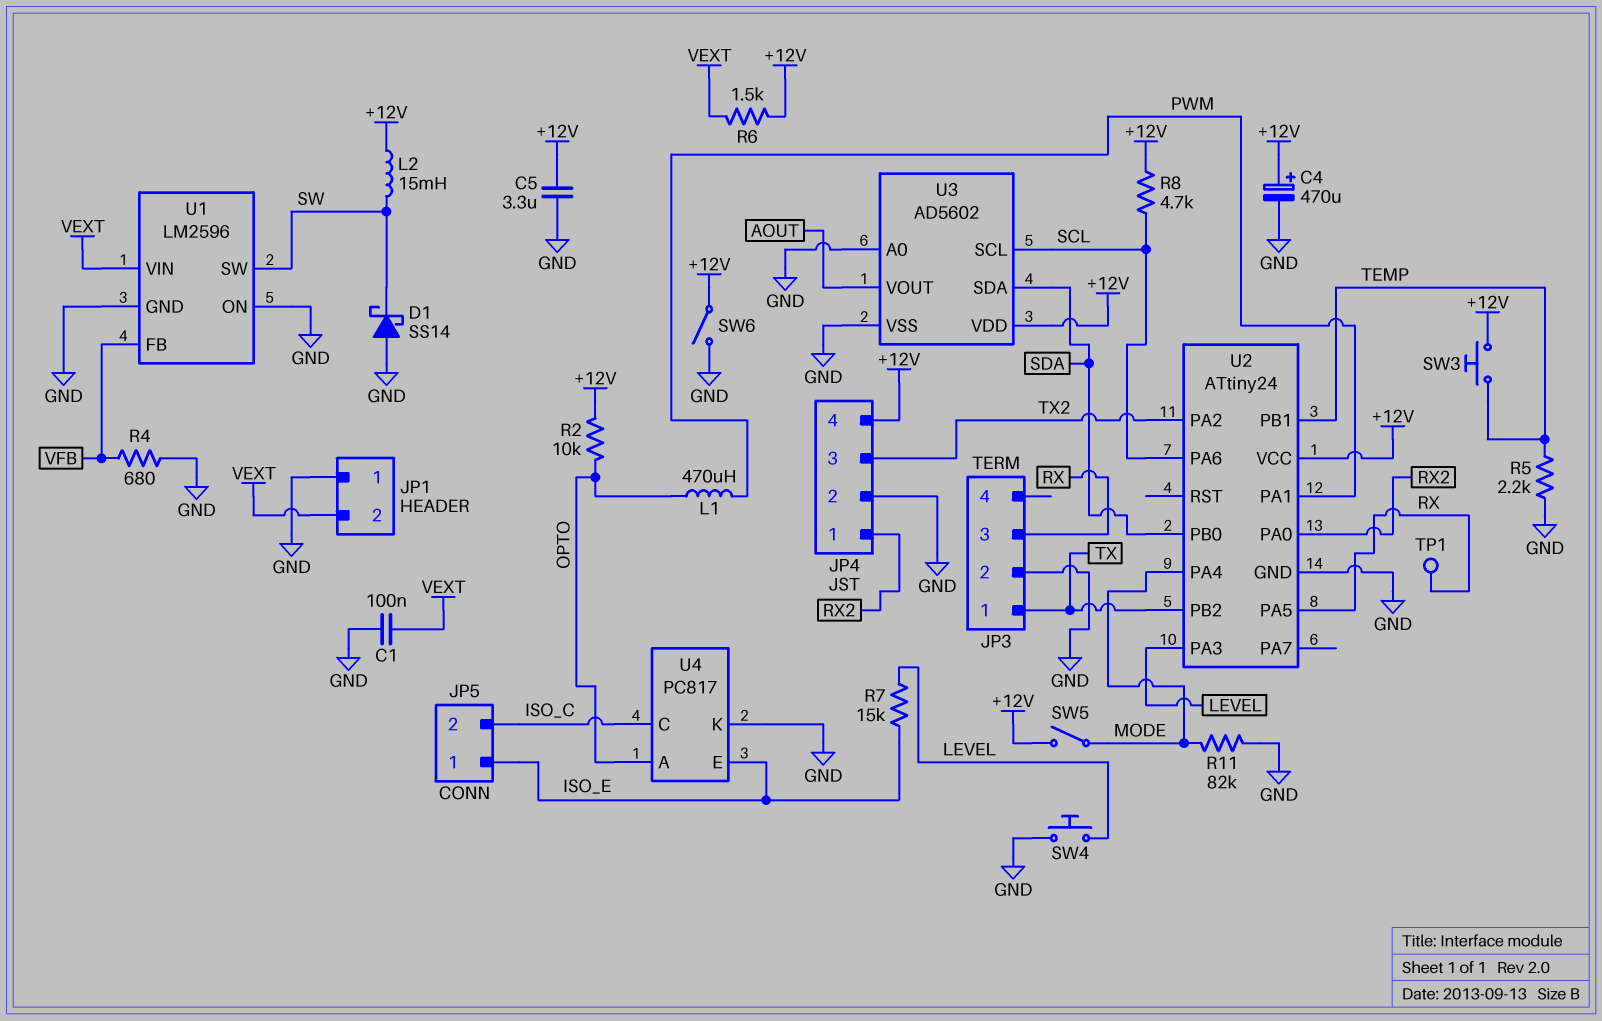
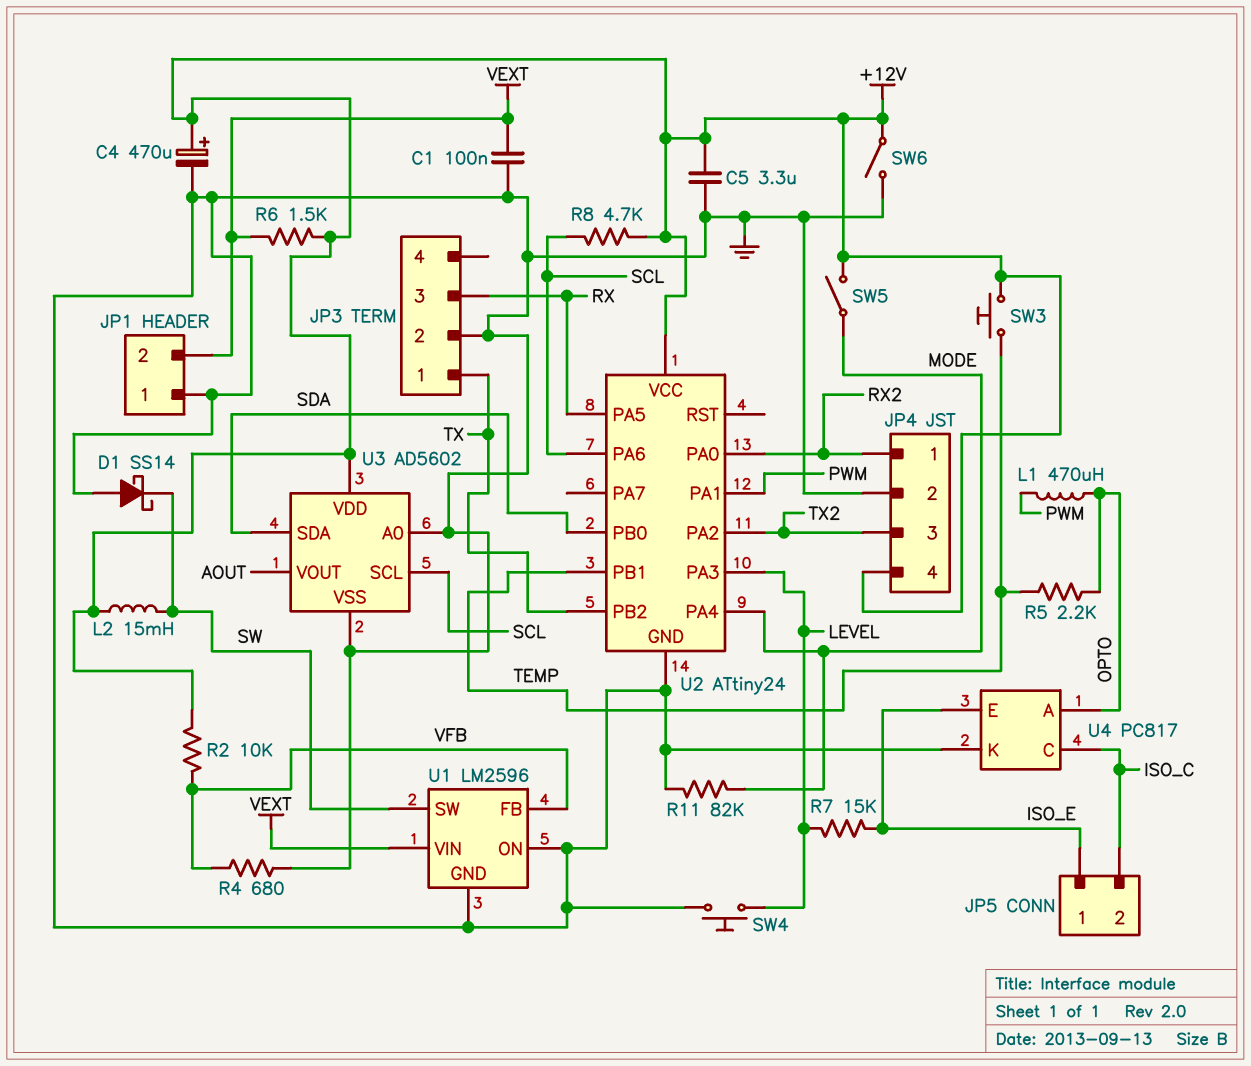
R2: 10k (+12V, OPTO) -> 10k (+12V, VFB)
R5: 2.2k (GND, TEMP) -> 2.2k (OPTO, TEMP)
TP1: test point (RX) -> none

